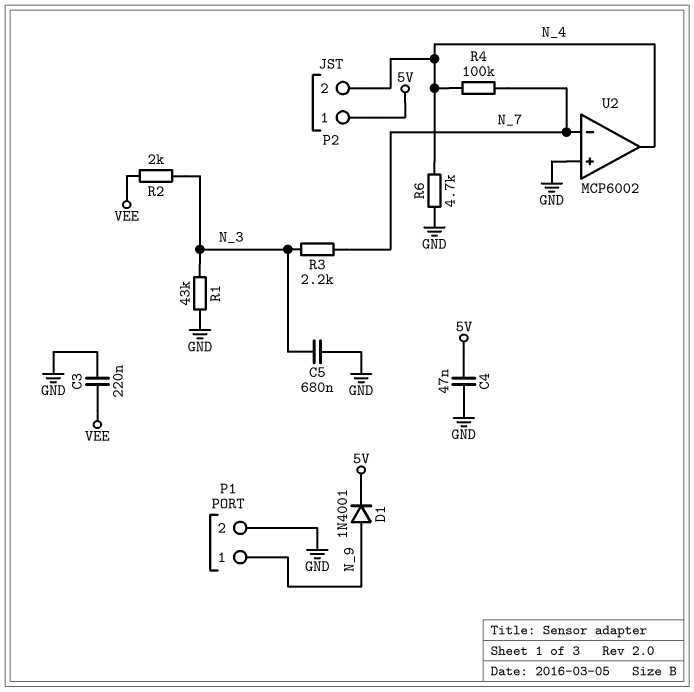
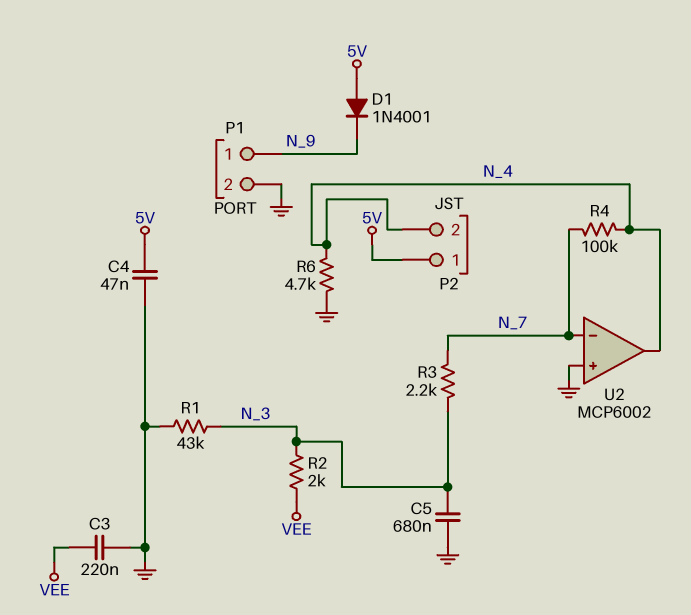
D1: diode 1N4001 (A N_9, K 5V) -> diode 1N4001 (A 5V, K N_9)

